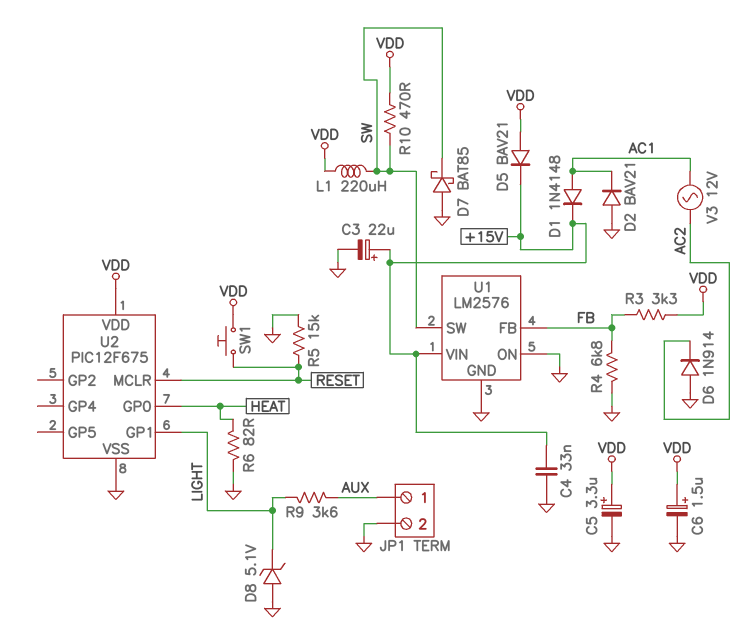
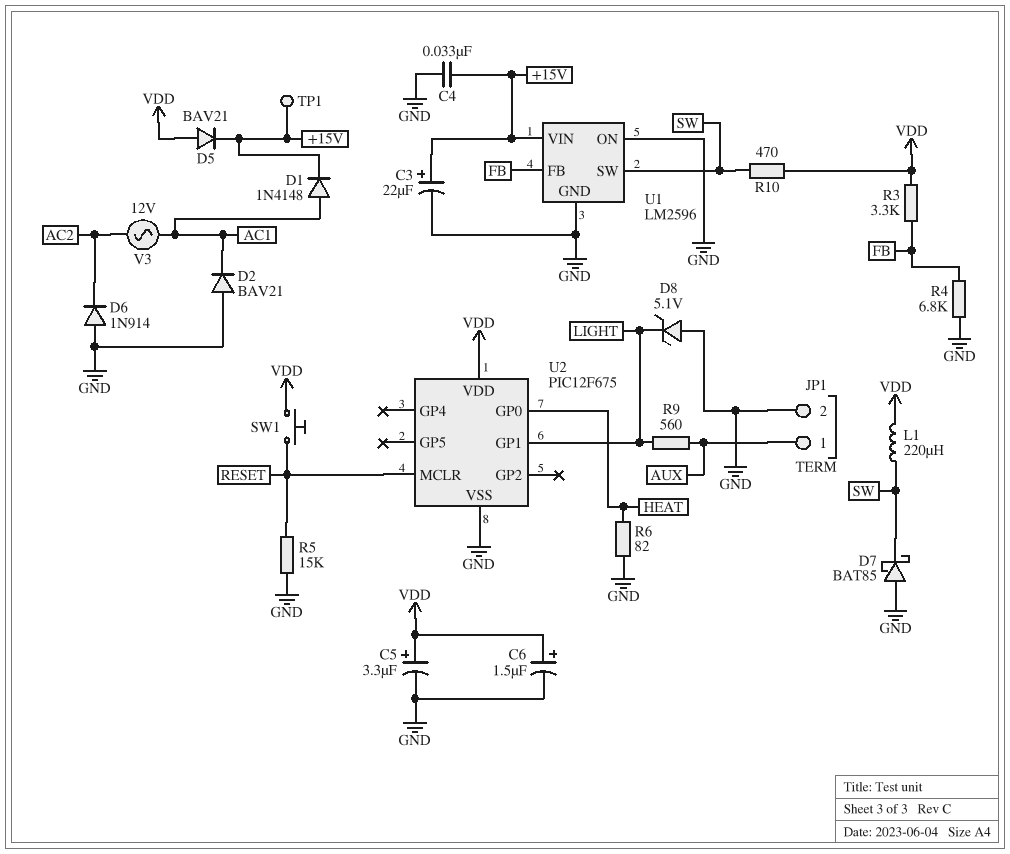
R9: 3.6k (AUX, LIGHT) -> 560 (AUX, LIGHT)
TP1: none -> test point (+15V)
U1: LM2576 -> LM2596

